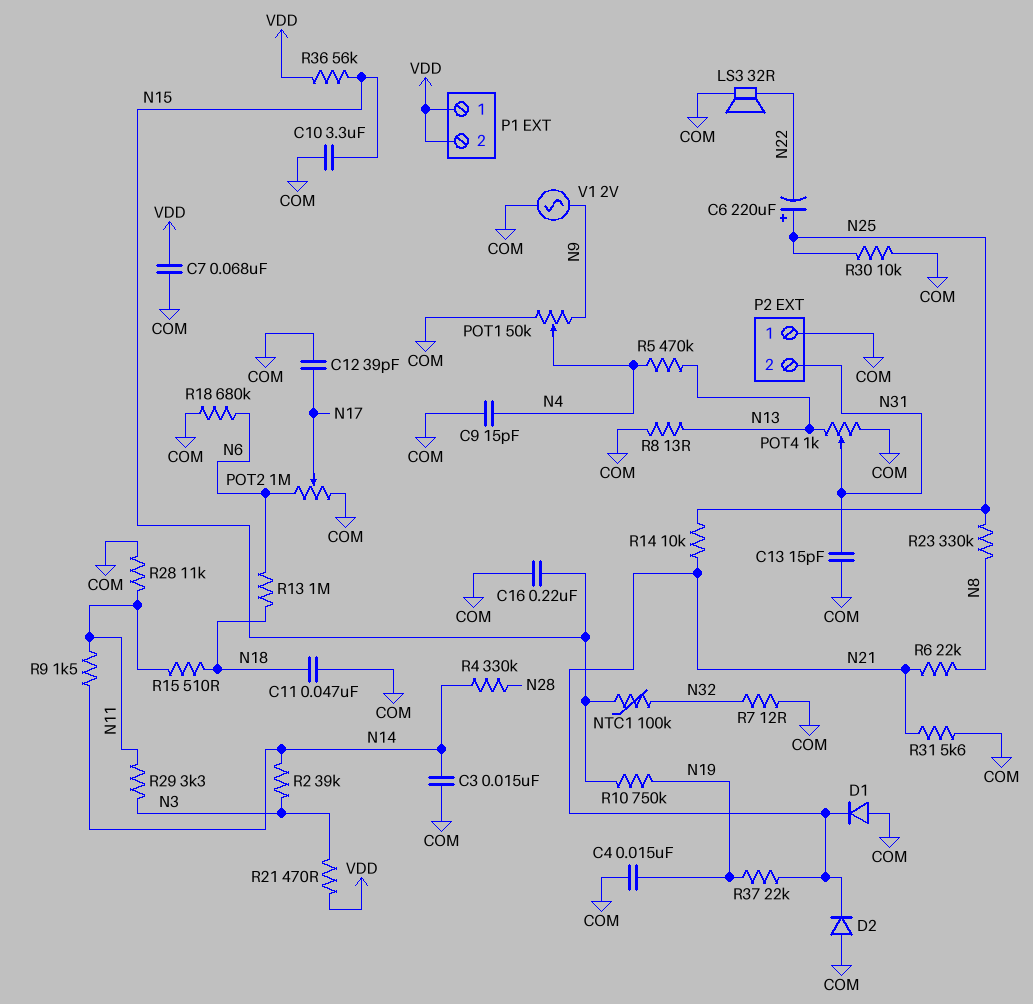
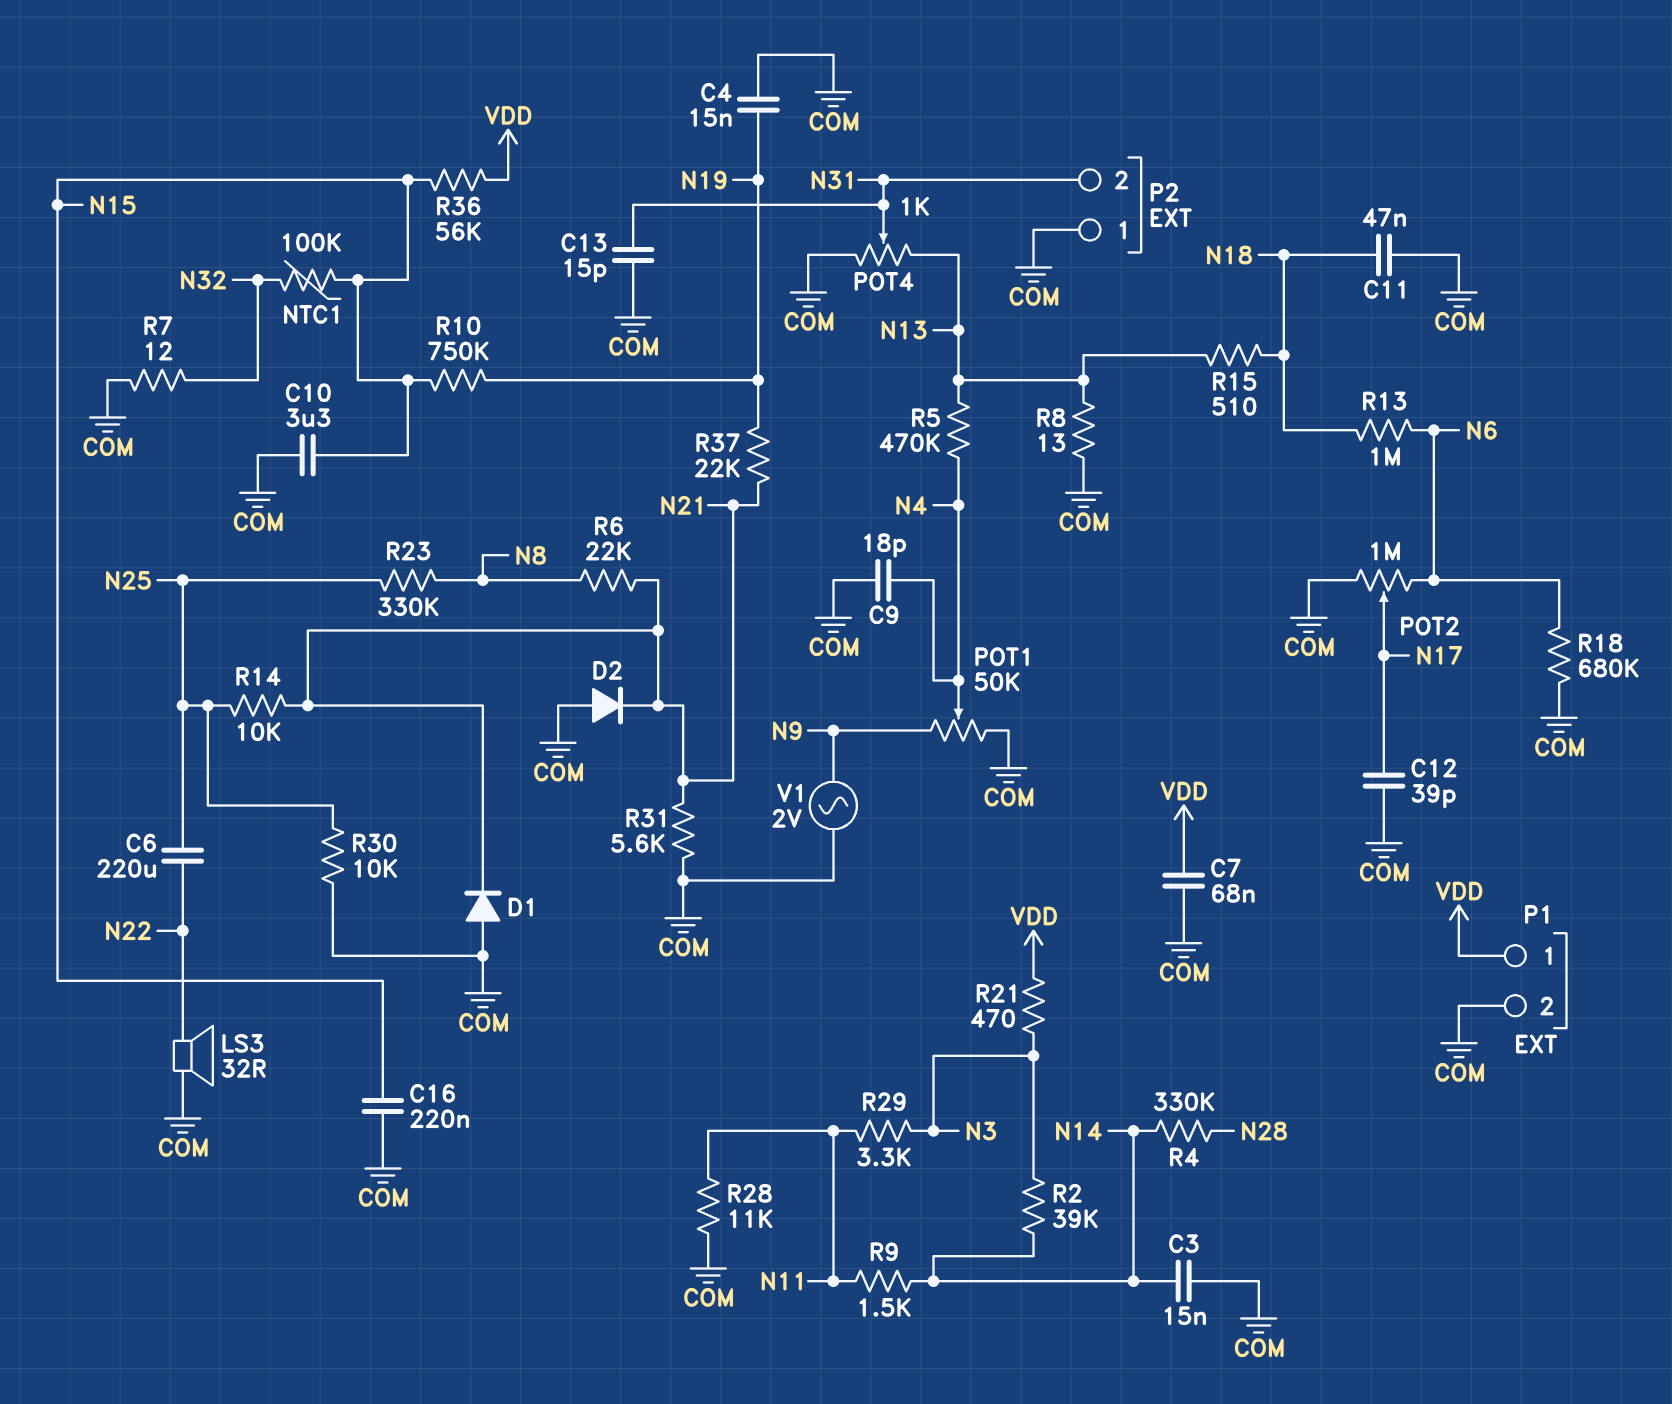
C6: 220uF (plus N25, minus N22) -> 220uF (N22, N25)
C9: 15pF (COM, N4) -> 18pF (COM, N4)
P1 pin 2: VDD -> COM
R15: 510 (N11, N18) -> 510 (N13, N18)

